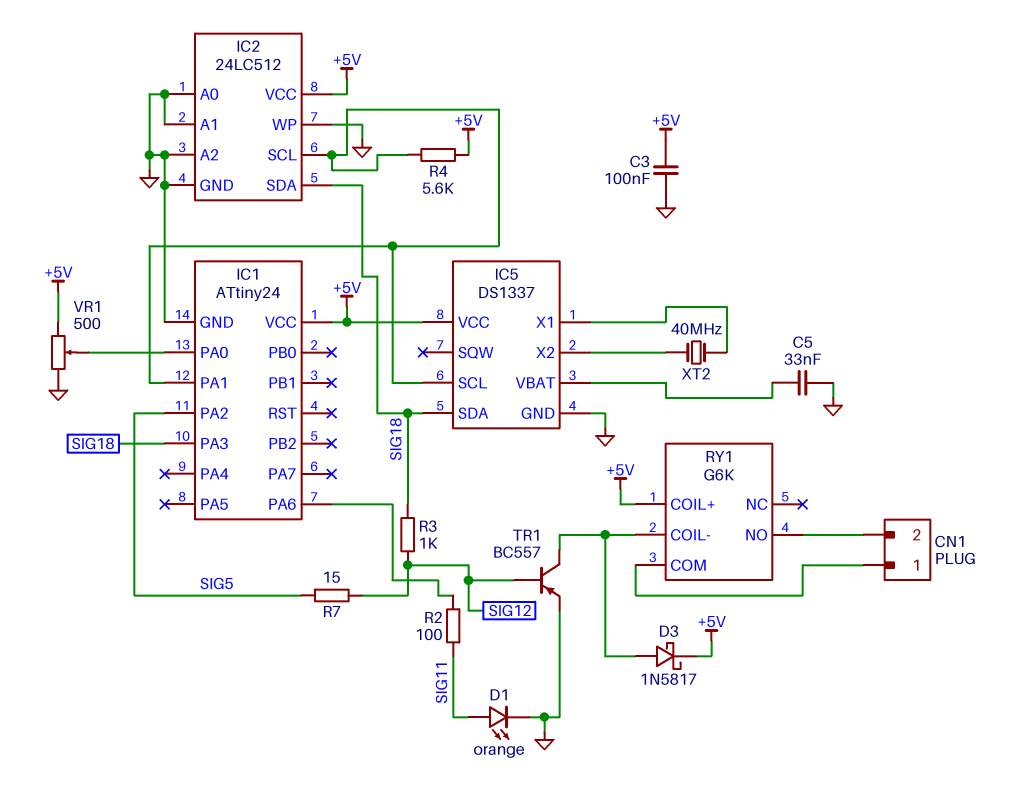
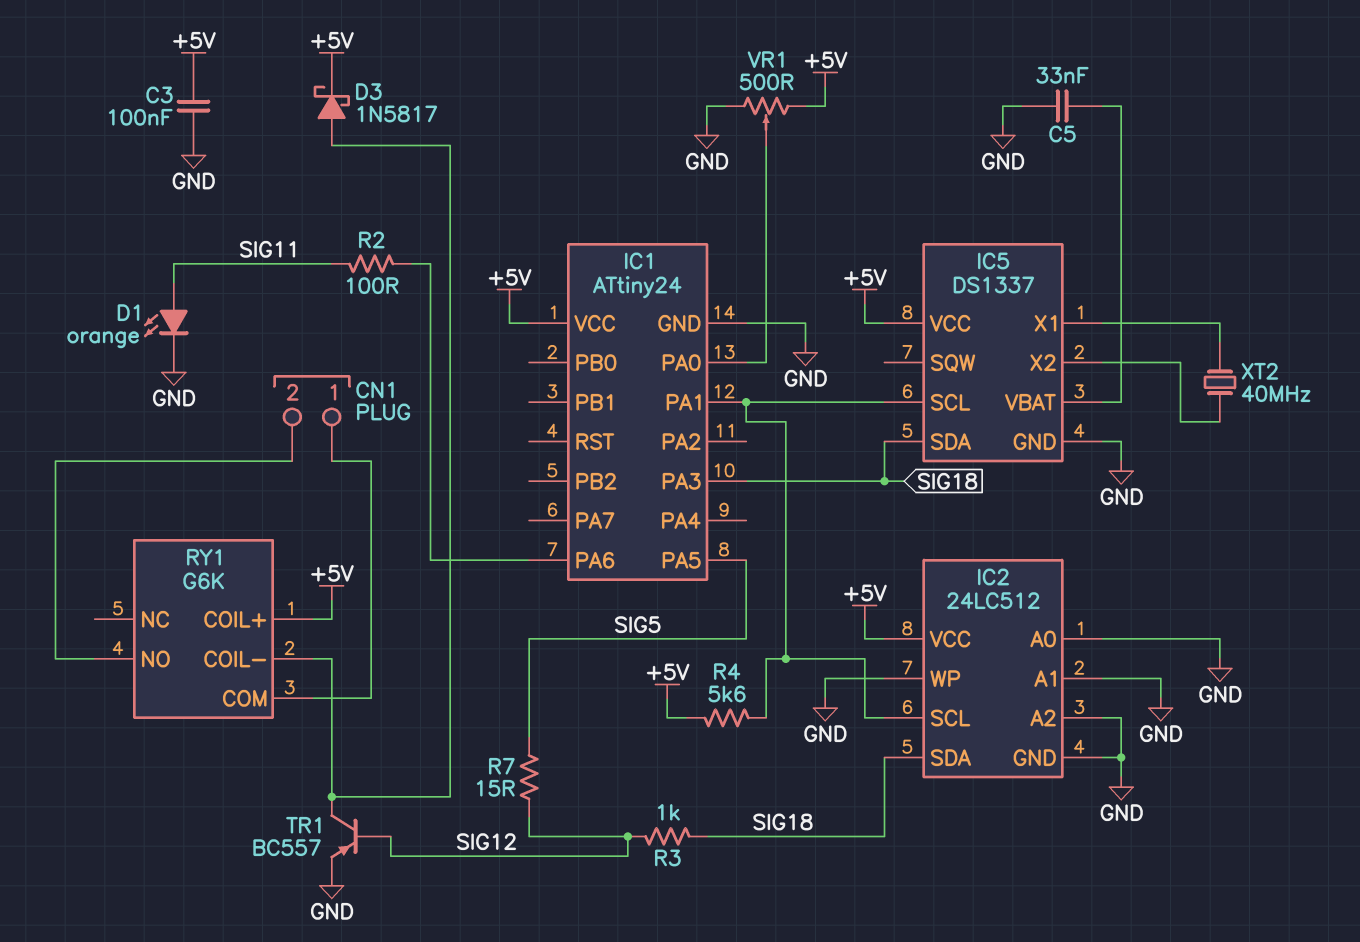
IC1 pin PA2: SIG5 -> none
IC1 pin PA5: none -> SIG5

